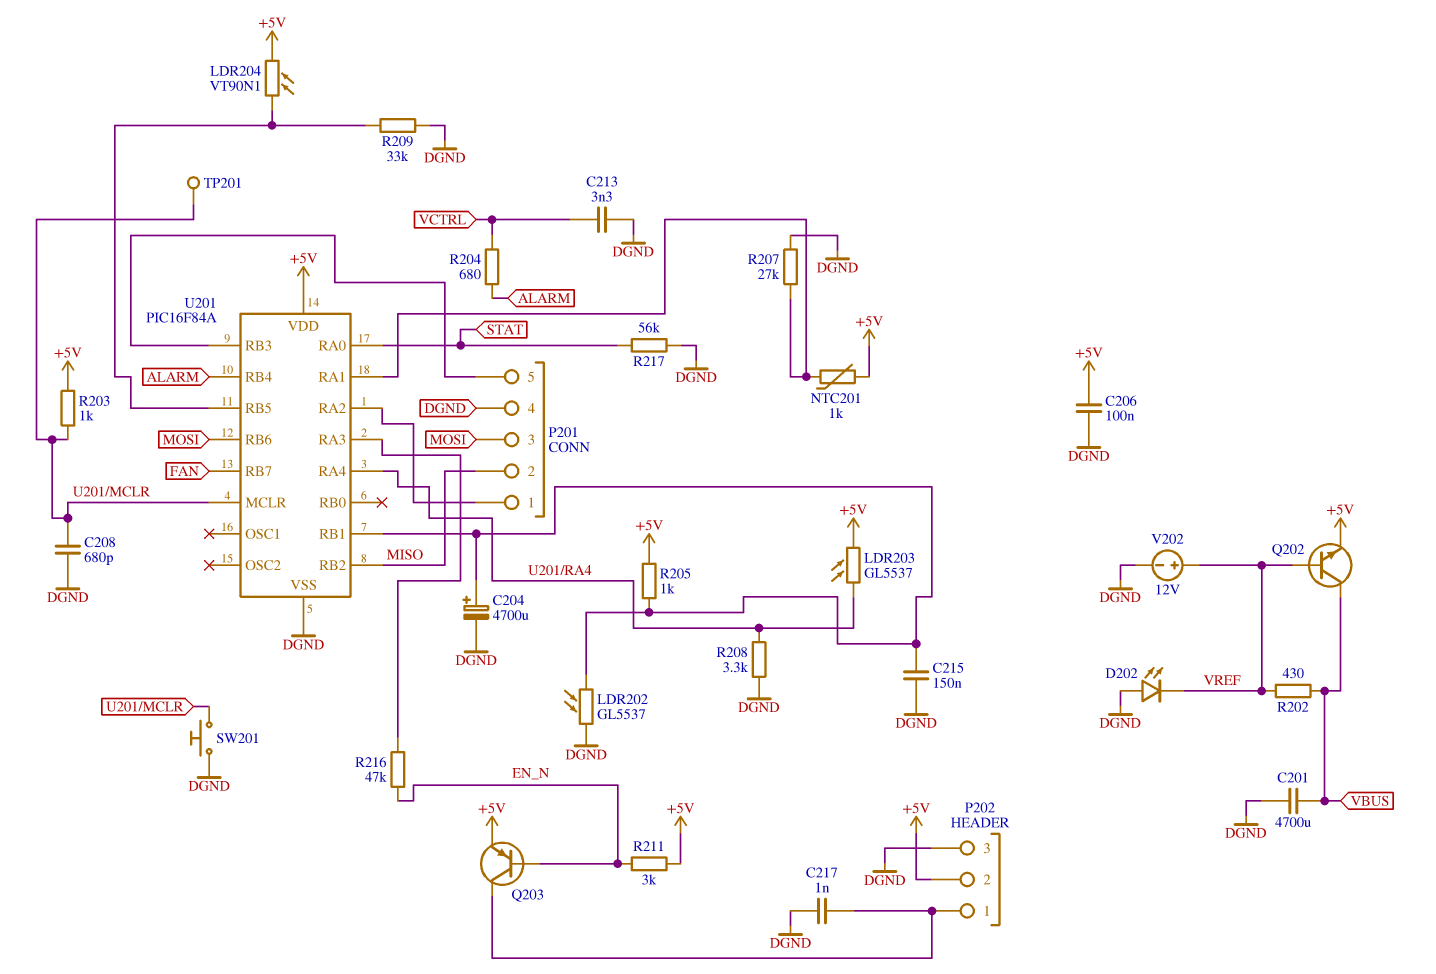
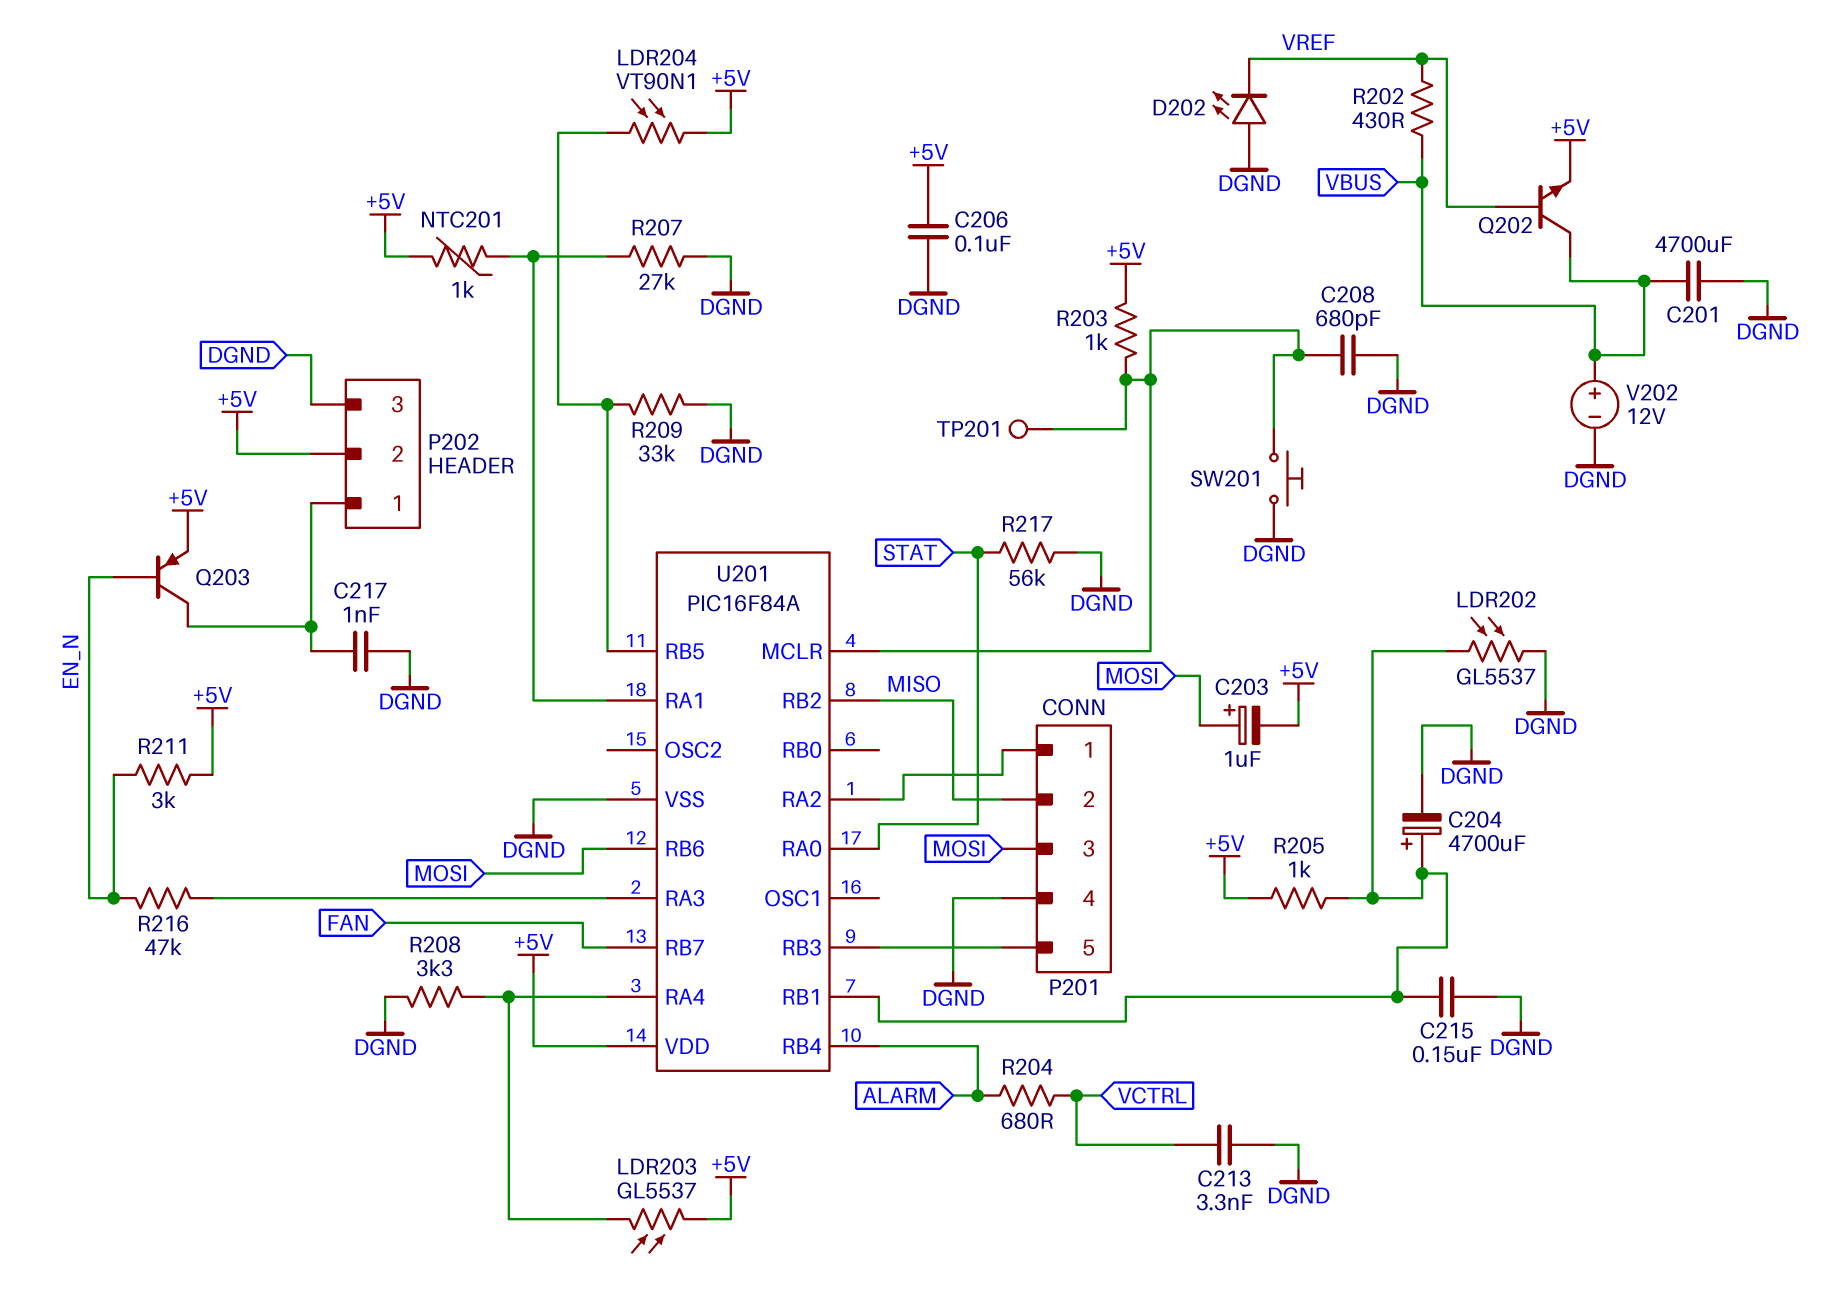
C203: none -> 1uF (plus MOSI, minus +5V)
V202: 12V (plus VREF, minus DGND) -> 12V (plus VBUS, minus DGND)

